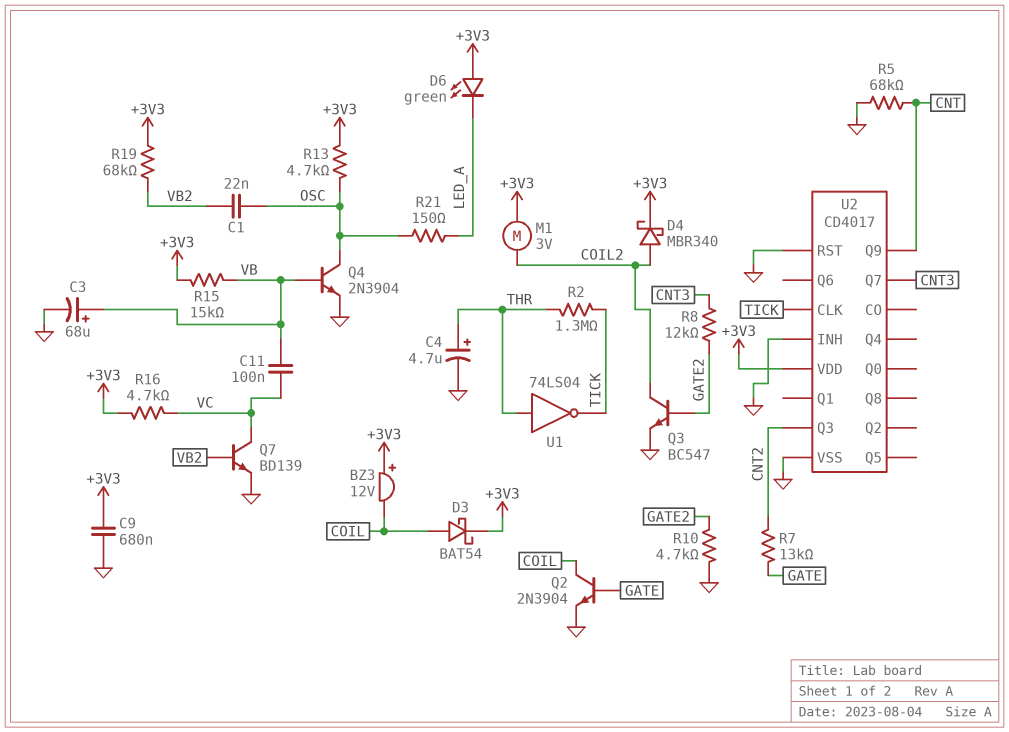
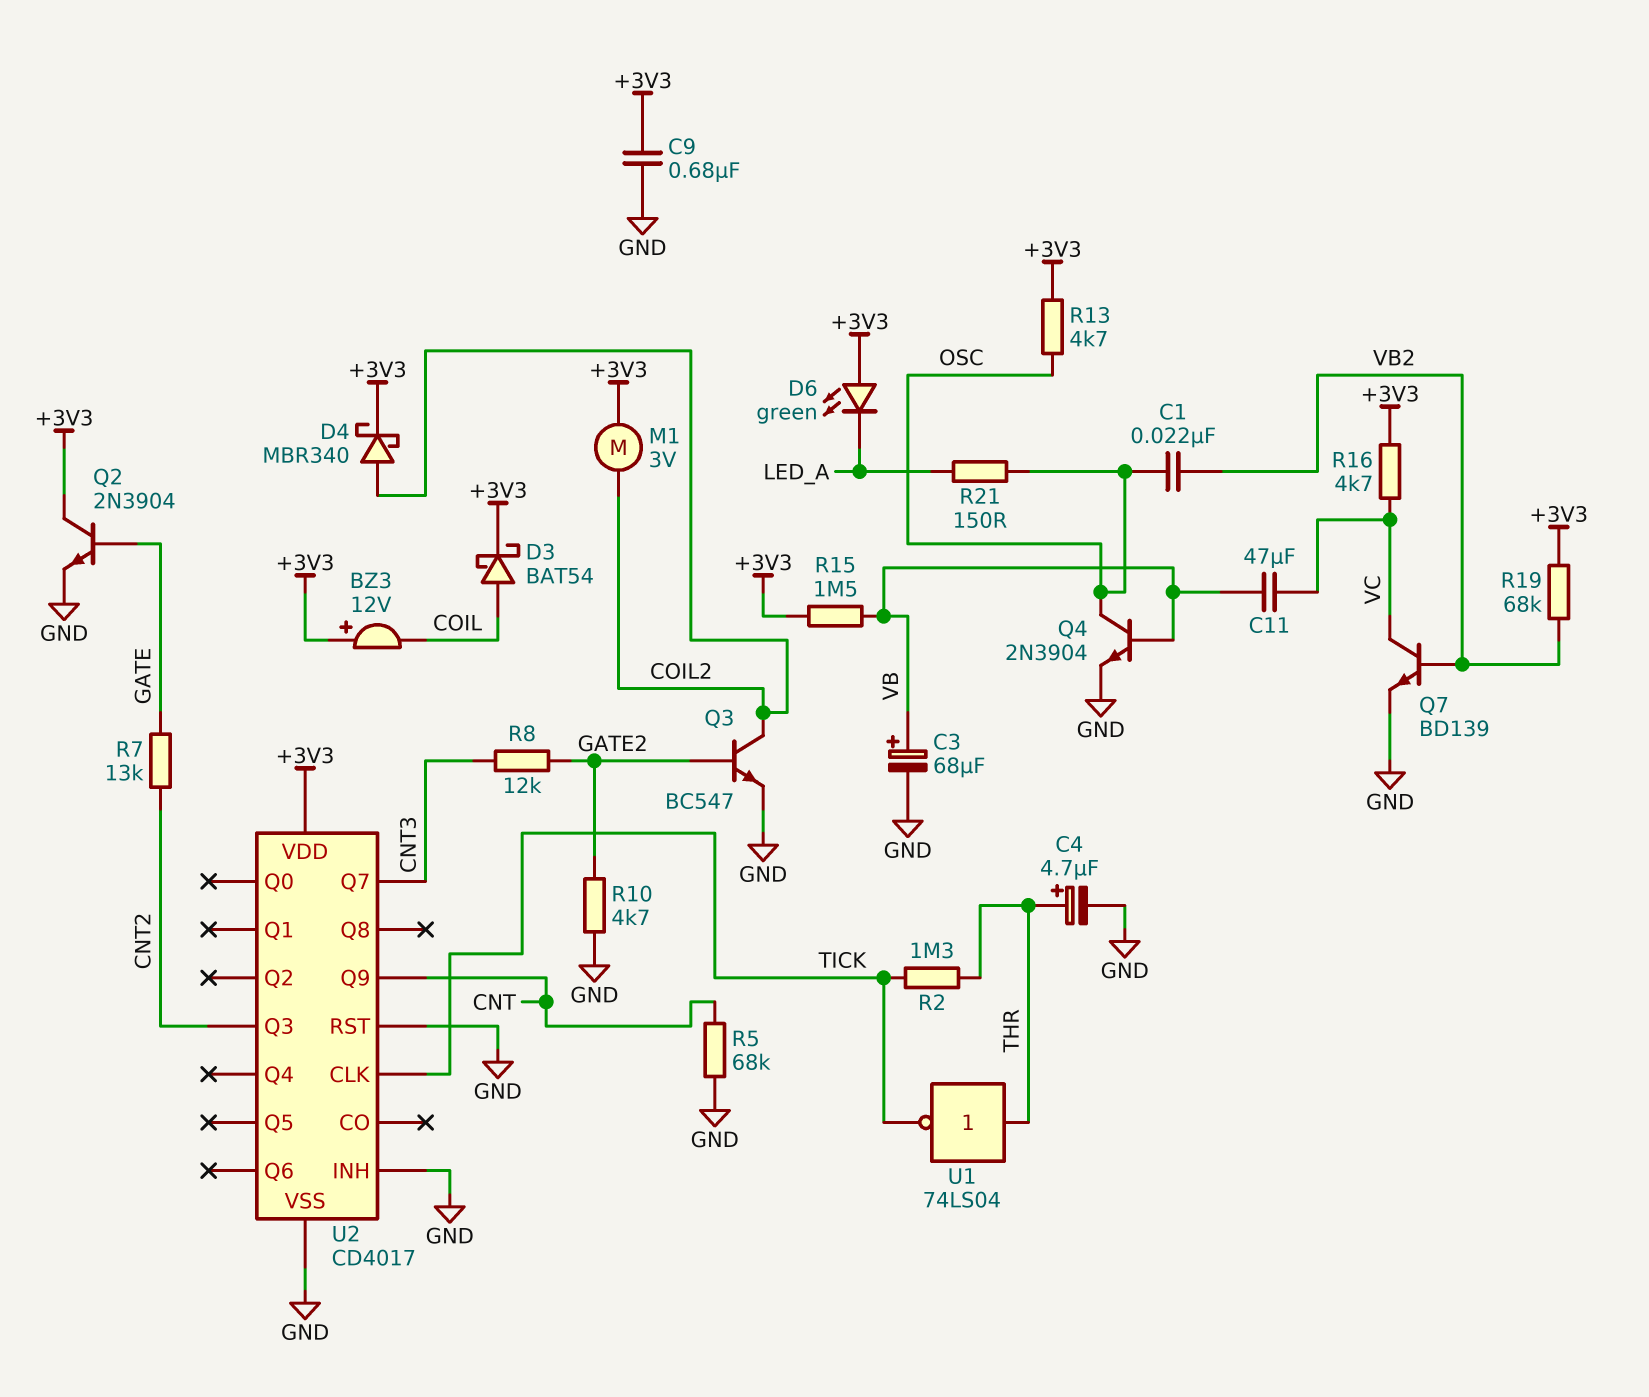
C11: 100nF (VB, VC) -> 47uF (VB, VC)
Q2: NPN 2N3904 (B GATE, C COIL, E GND) -> NPN 2N3904 (B GATE, C +3V3, E GND)
R15: 15k (+3V3, VB) -> 1.5M (+3V3, VB)

